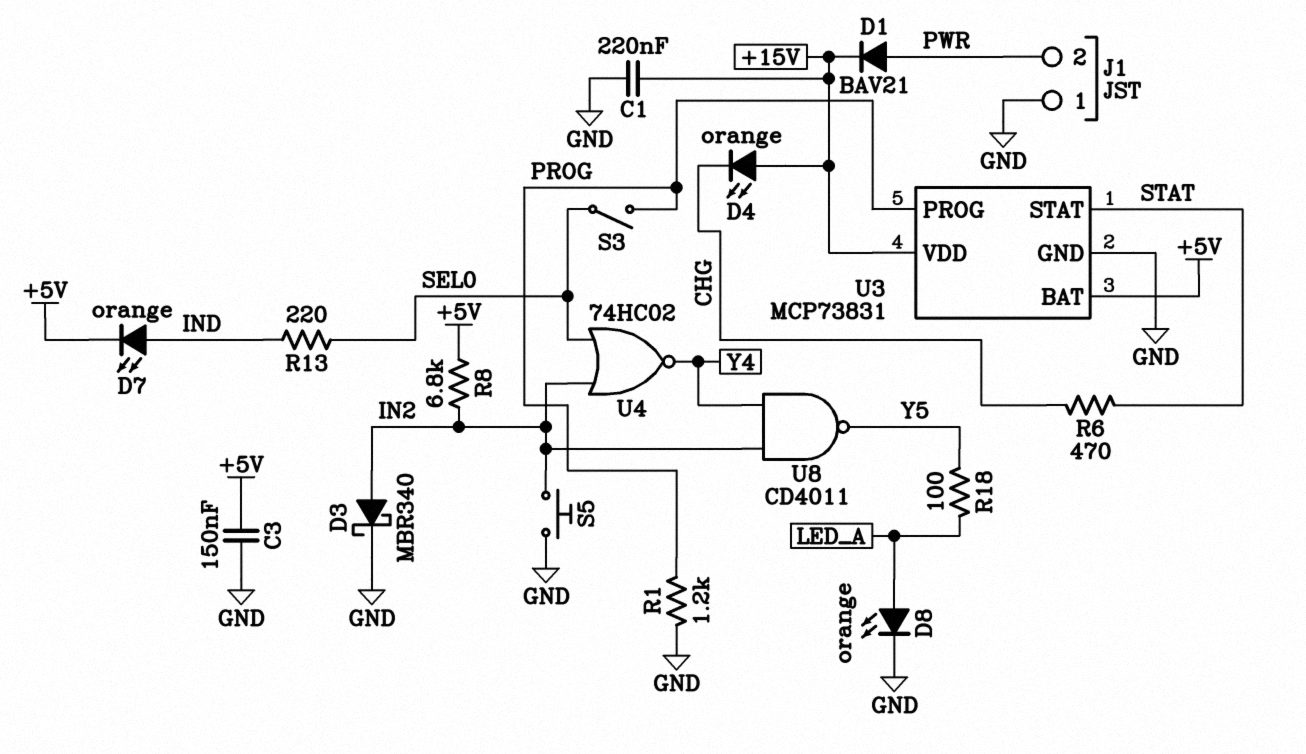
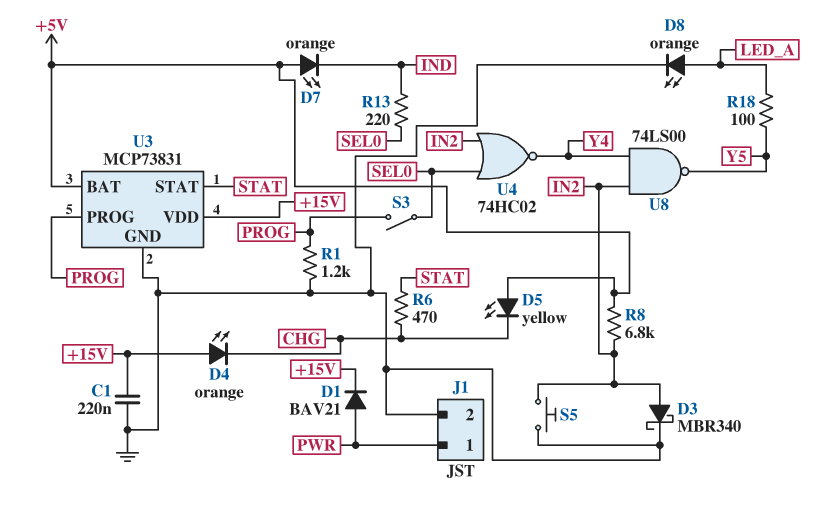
C3: 150nF (+5V, GND) -> none
D5: none -> LED yellow (A +5V, K CHG)
D7: LED orange (A IND, K +5V) -> LED orange (A +5V, K IND)
J1 pin 1: GND -> PWR
J1 pin 2: PWR -> GND
U8: NAND CD4011 (in IN2, in Y4, out Y5) -> NAND 74LS00 (in IN2, in Y4, out Y5)

